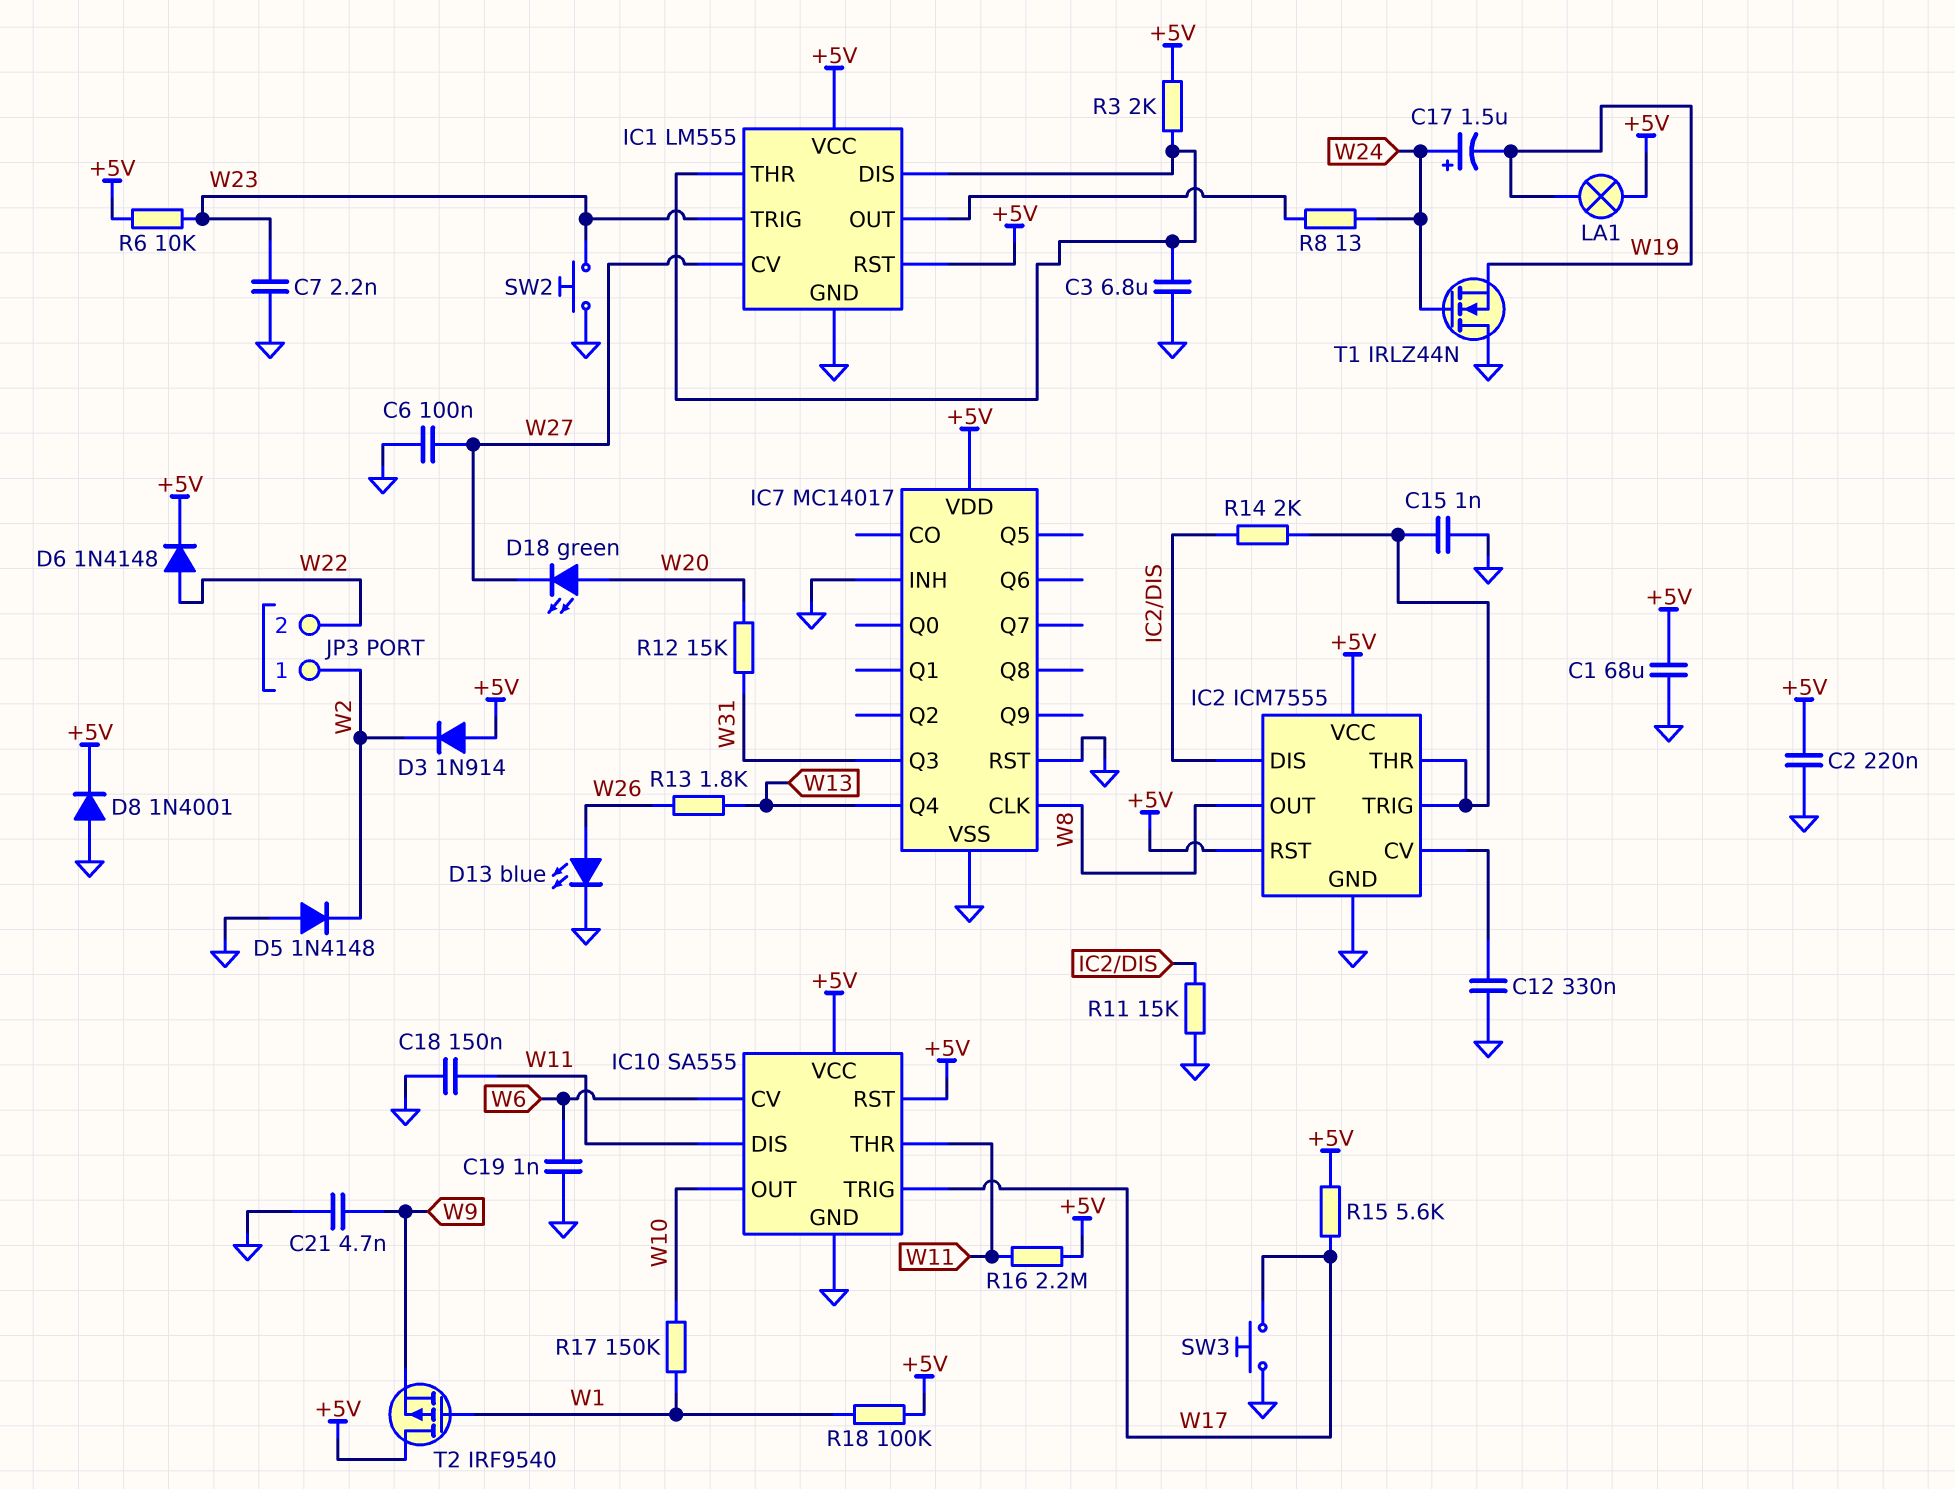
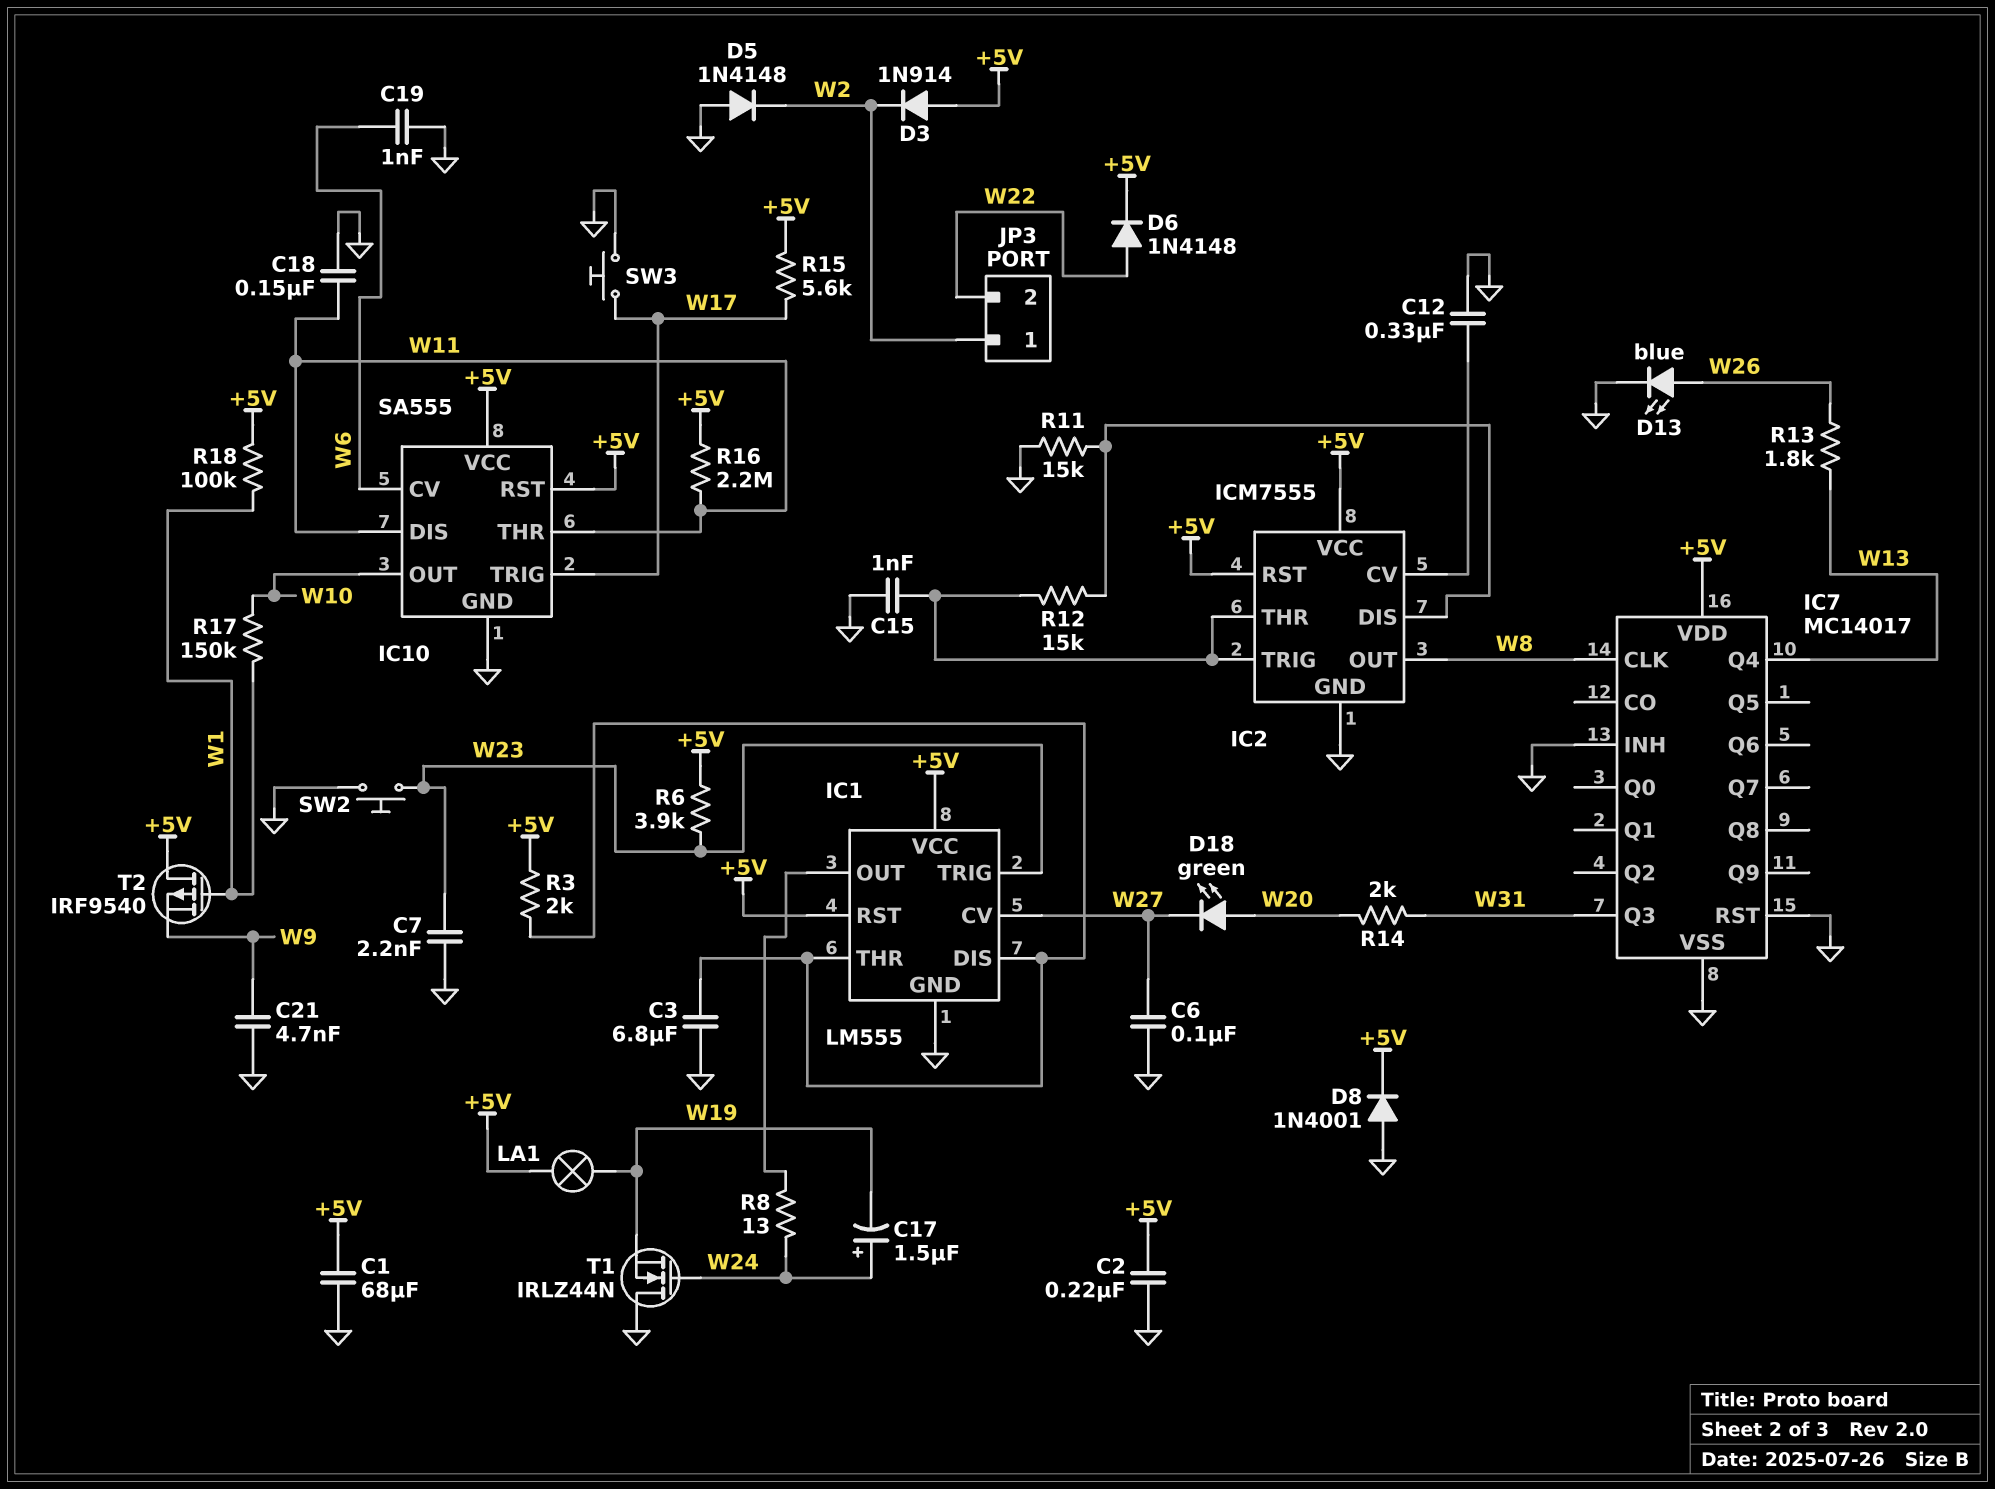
R6: 10k (+5V, W23) -> 3.9k (+5V, W23)
R12: 15k (W20, W31) -> 15k (IC2/DIS, IC2/THR)
R14: 2k (IC2/DIS, IC2/THR) -> 2k (W20, W31)

